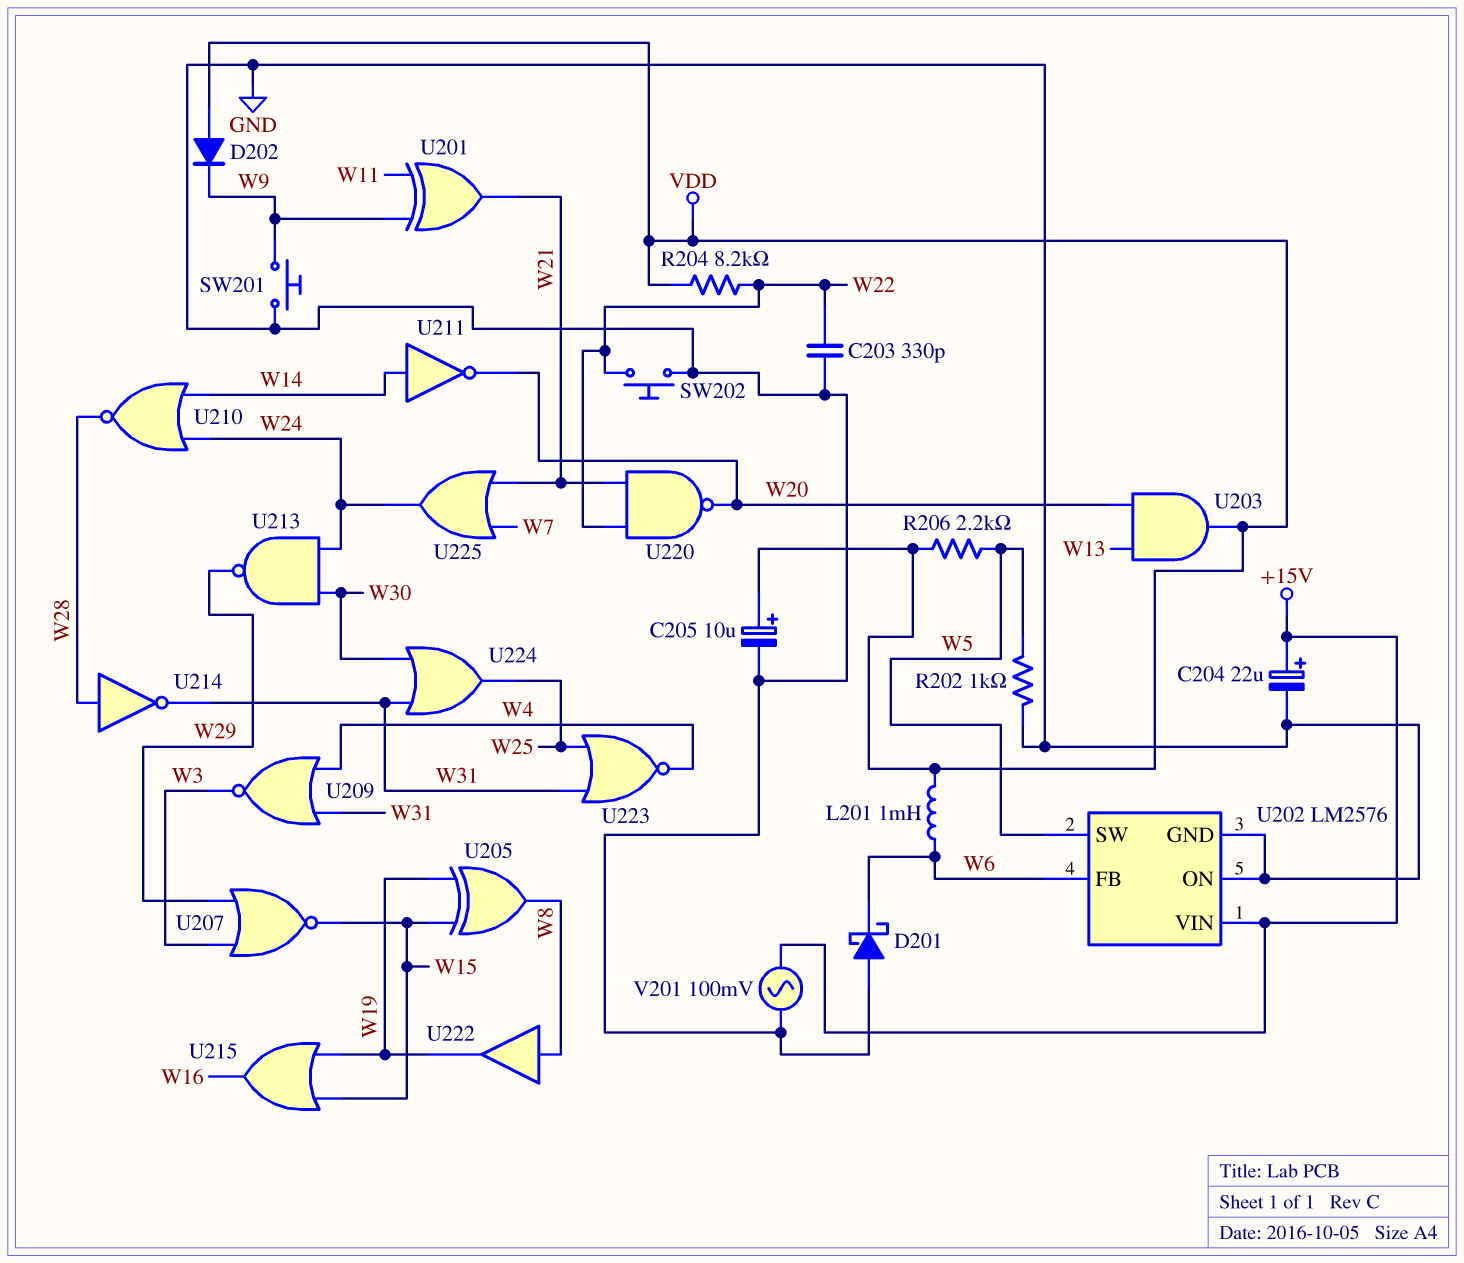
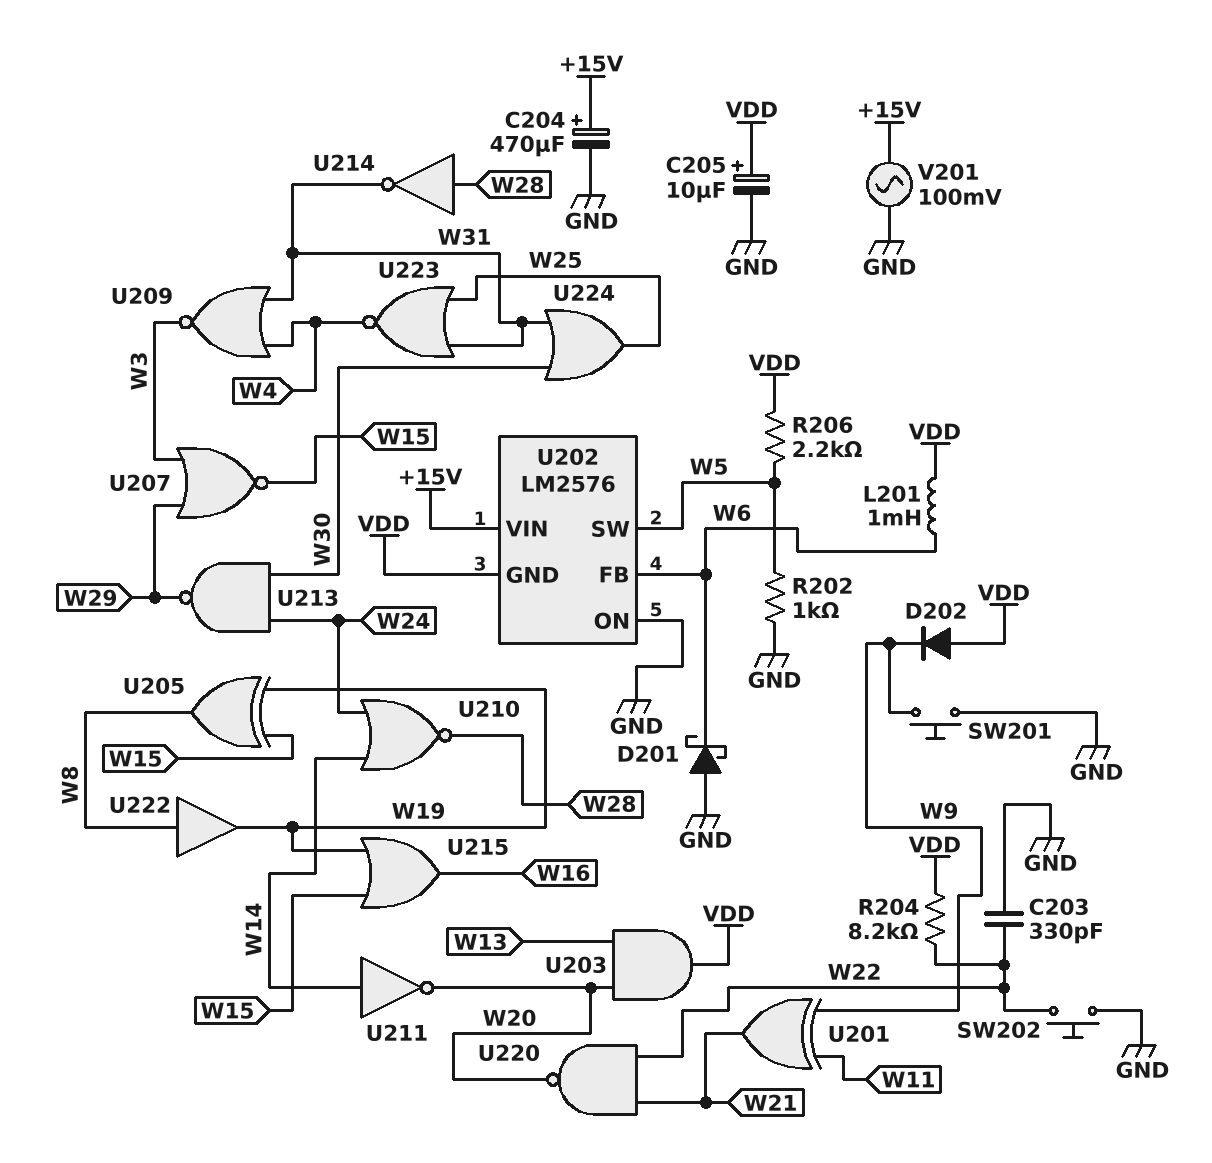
C204: 22uF (plus +15V, minus GND) -> 470uF (plus +15V, minus GND)
U202 pin GND: GND -> VDD
U225: OR (in W7, in W21, out W24) -> none

